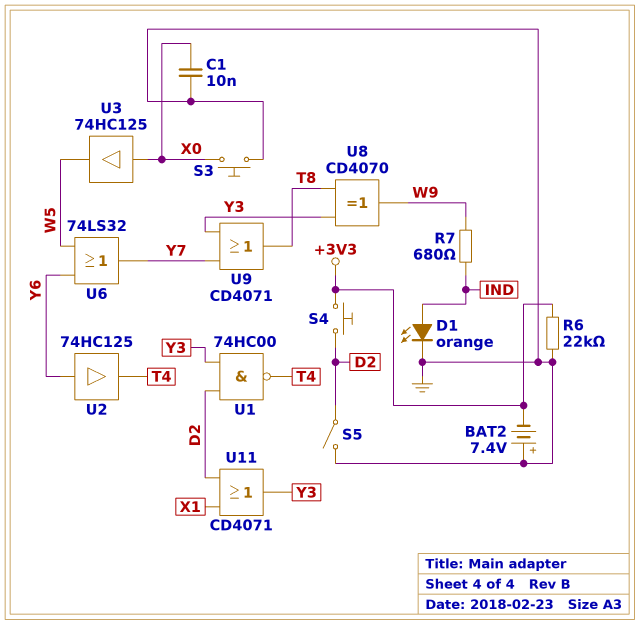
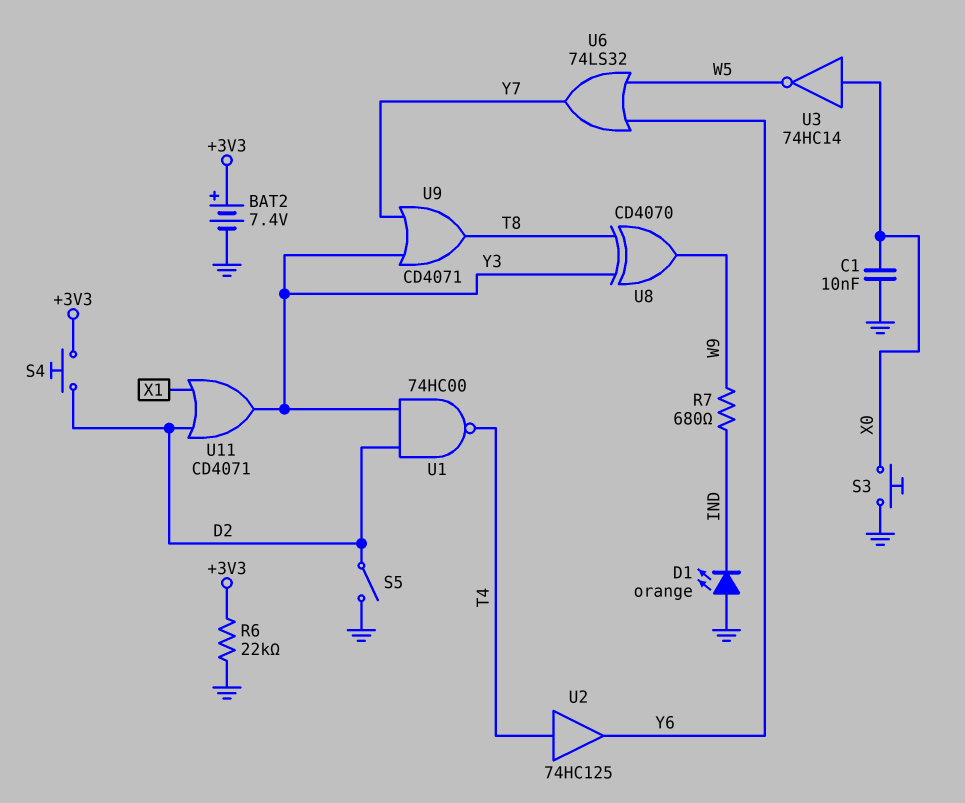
BAT2: 7.4V (plus GND, minus +3V3) -> 7.4V (plus +3V3, minus GND)
D1: LED orange (A IND, K GND) -> LED orange (A GND, K IND)
U2: buffer 74HC125 (in Y6, out T4) -> buffer 74HC125 (in T4, out Y6)
U3: buffer 74HC125 (in X0, out W5) -> NOT 74HC14 (in X0, out W5)

